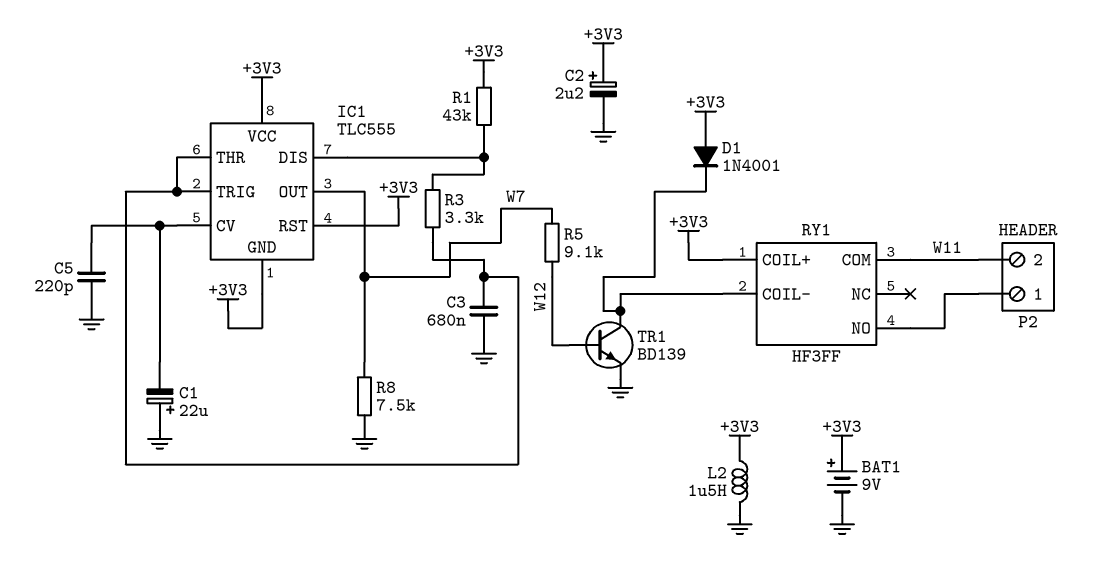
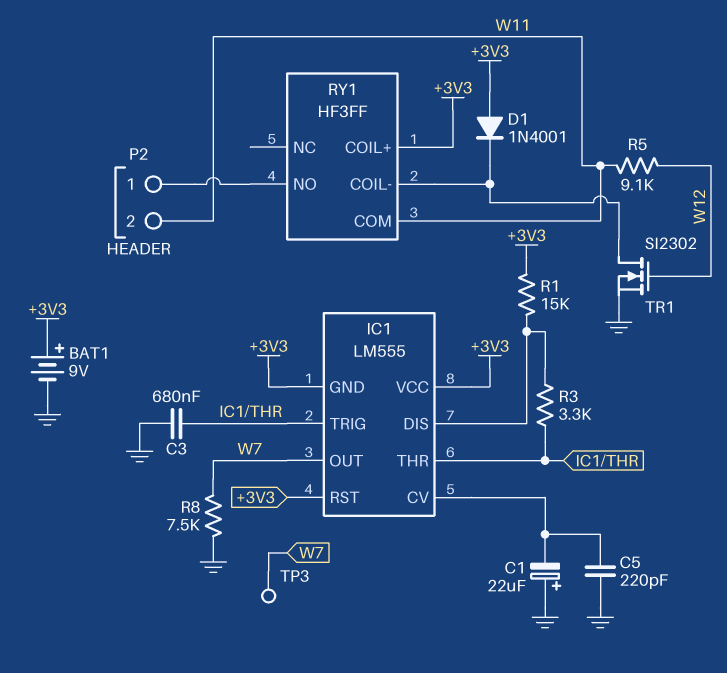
C2: 2.2uF (plus +3V3, minus GND) -> none
IC1: TLC555 -> LM555
L2: 1.5uH (+3V3, GND) -> none
R1: 43k (+3V3, IC1/DIS) -> 15k (+3V3, IC1/DIS)
R5: 9.1k (W7, W12) -> 9.1k (W11, W12)
TP3: none -> test point (W7)
TR1: NPN BD139 (B W12, C RY1/COIL-, E GND) -> NMOS SI2302 (G W12, D RY1/COIL-, S GND)

